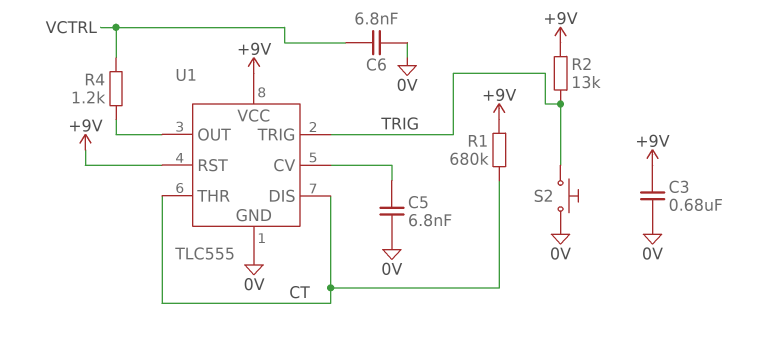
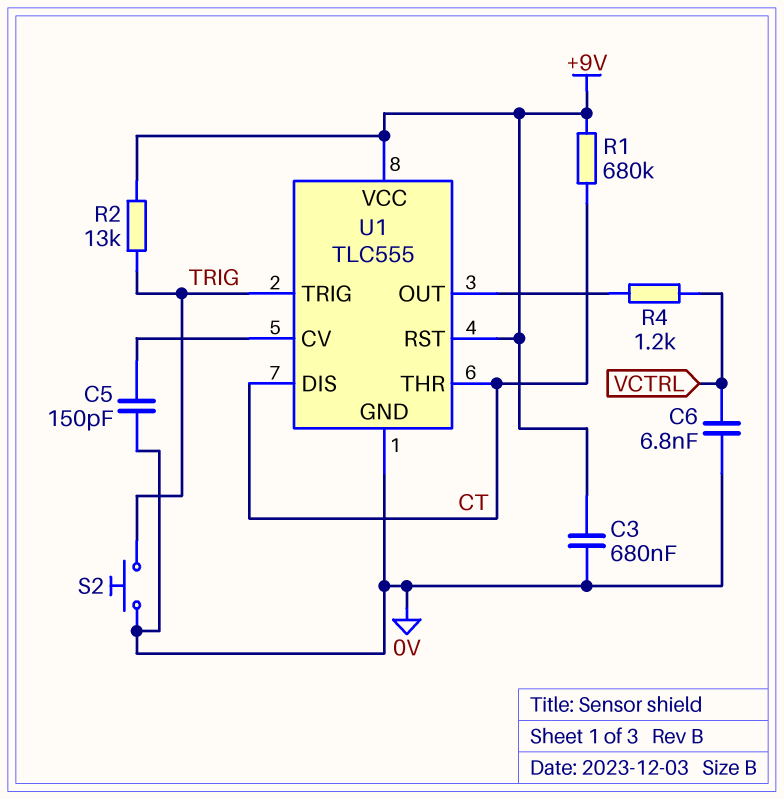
C5: 6.8nF (0V, U1/CV) -> 150pF (0V, U1/CV)

